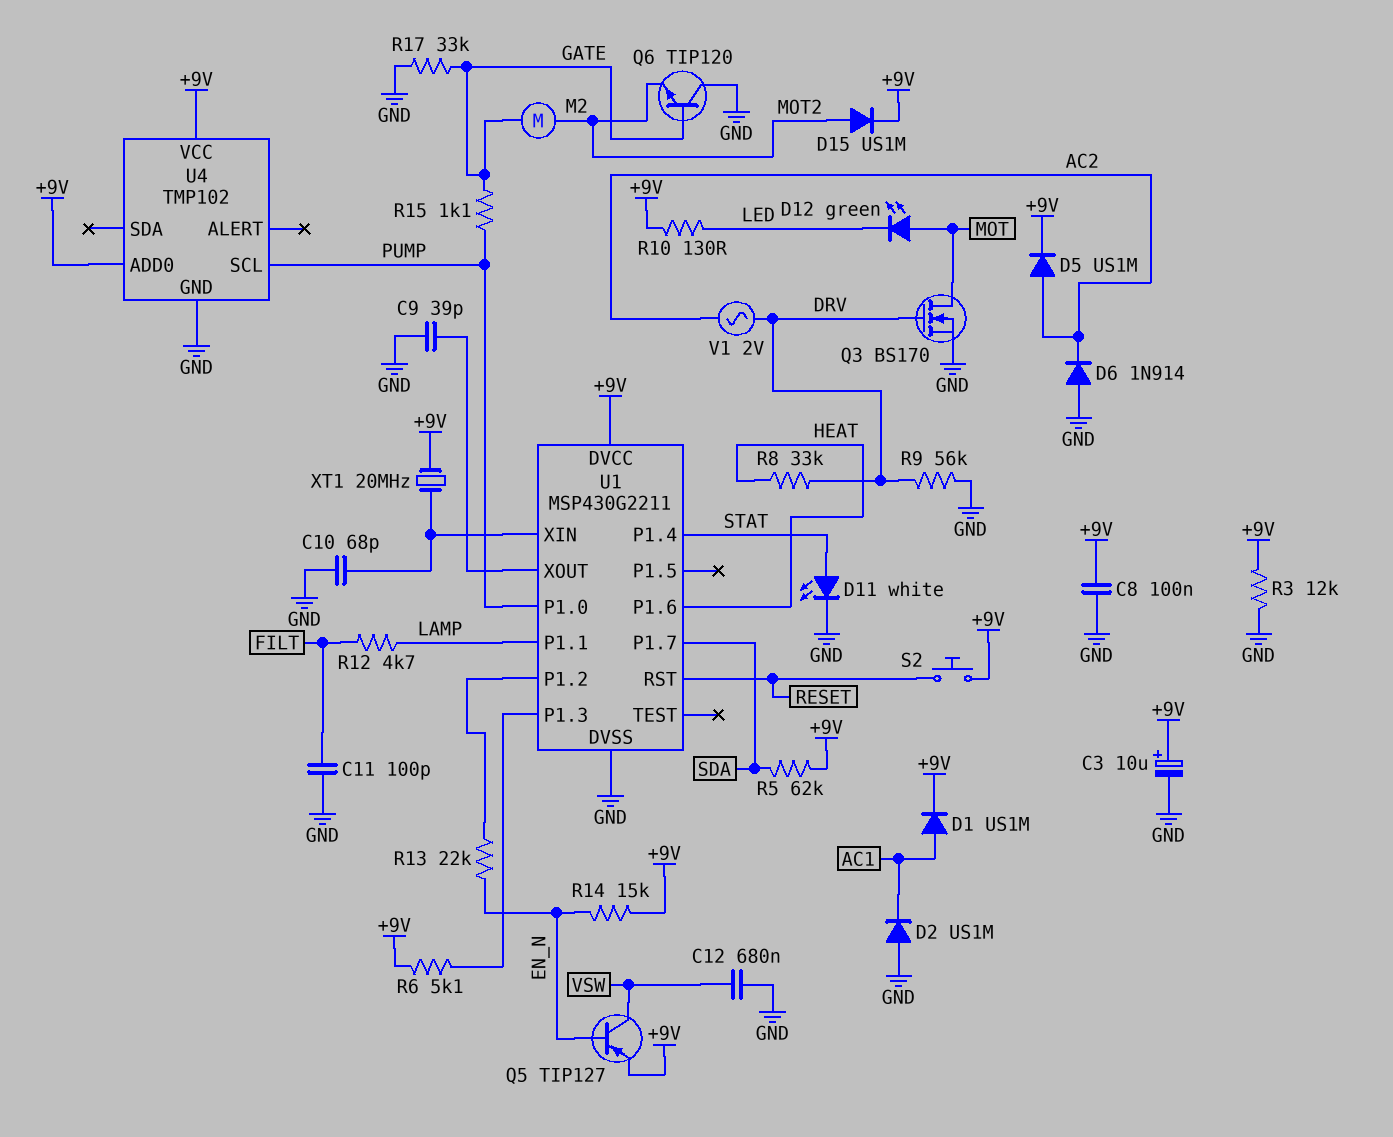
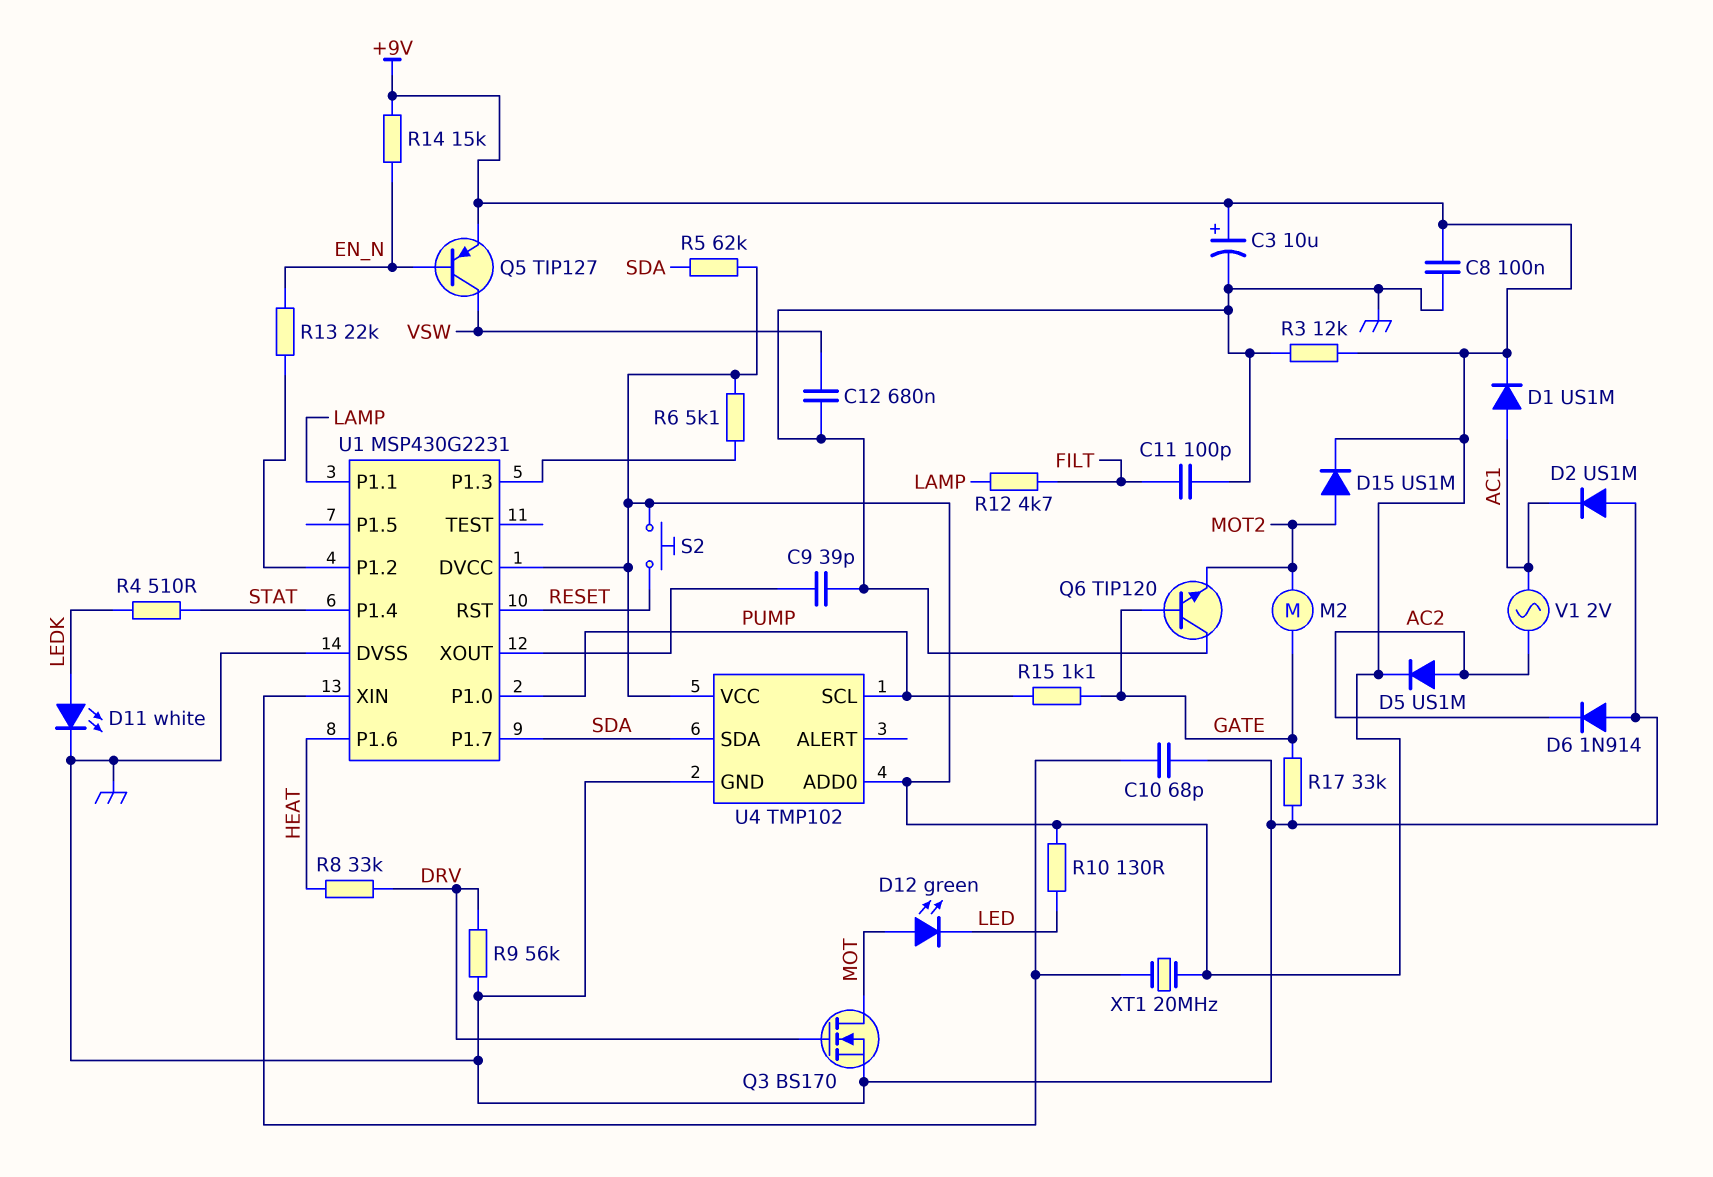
D11: LED white (A STAT, K GND) -> LED white (A LEDK, K GND)
R4: none -> 510 (LEDK, STAT)
U1: MSP430G2211 -> MSP430G2231
U4 pin SDA: none -> SDA
V1: AC 2V (AC2, DRV) -> AC 2V (AC1, AC2)

